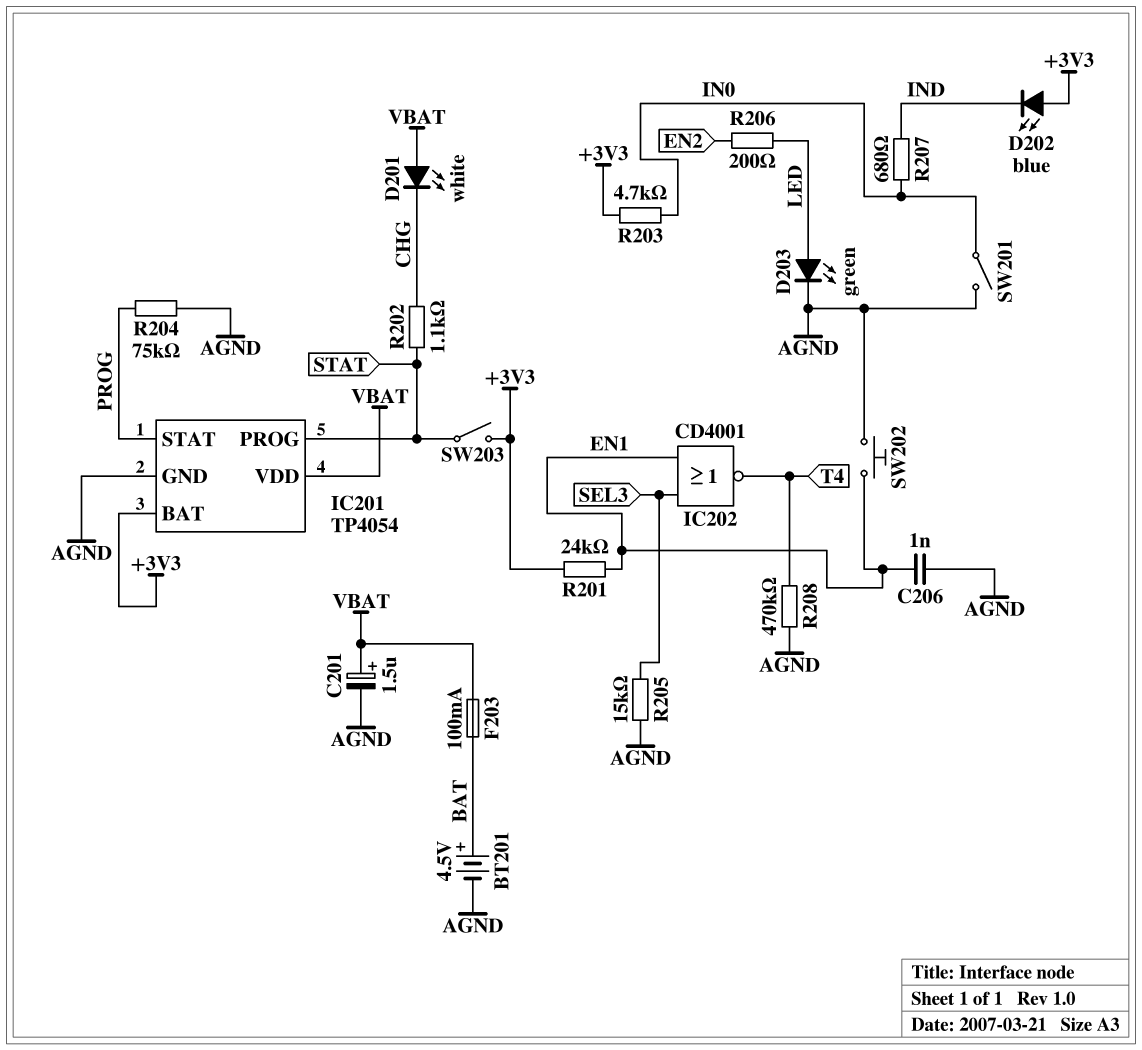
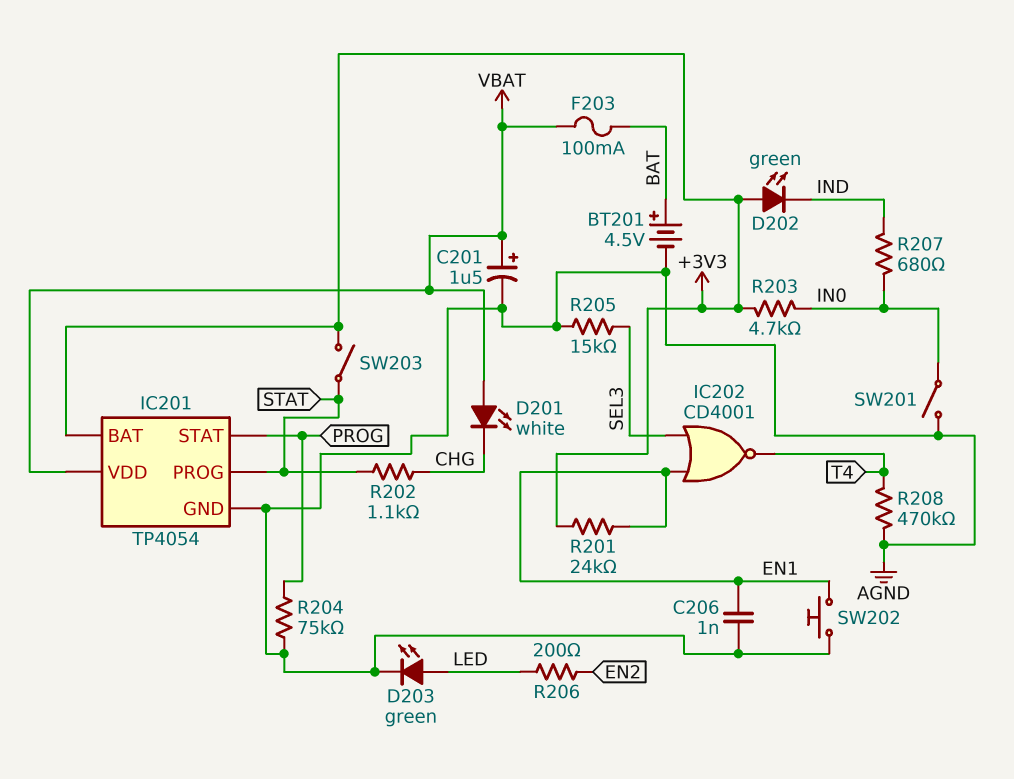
D202: LED blue (A +3V3, K IND) -> LED green (A +3V3, K IND)

